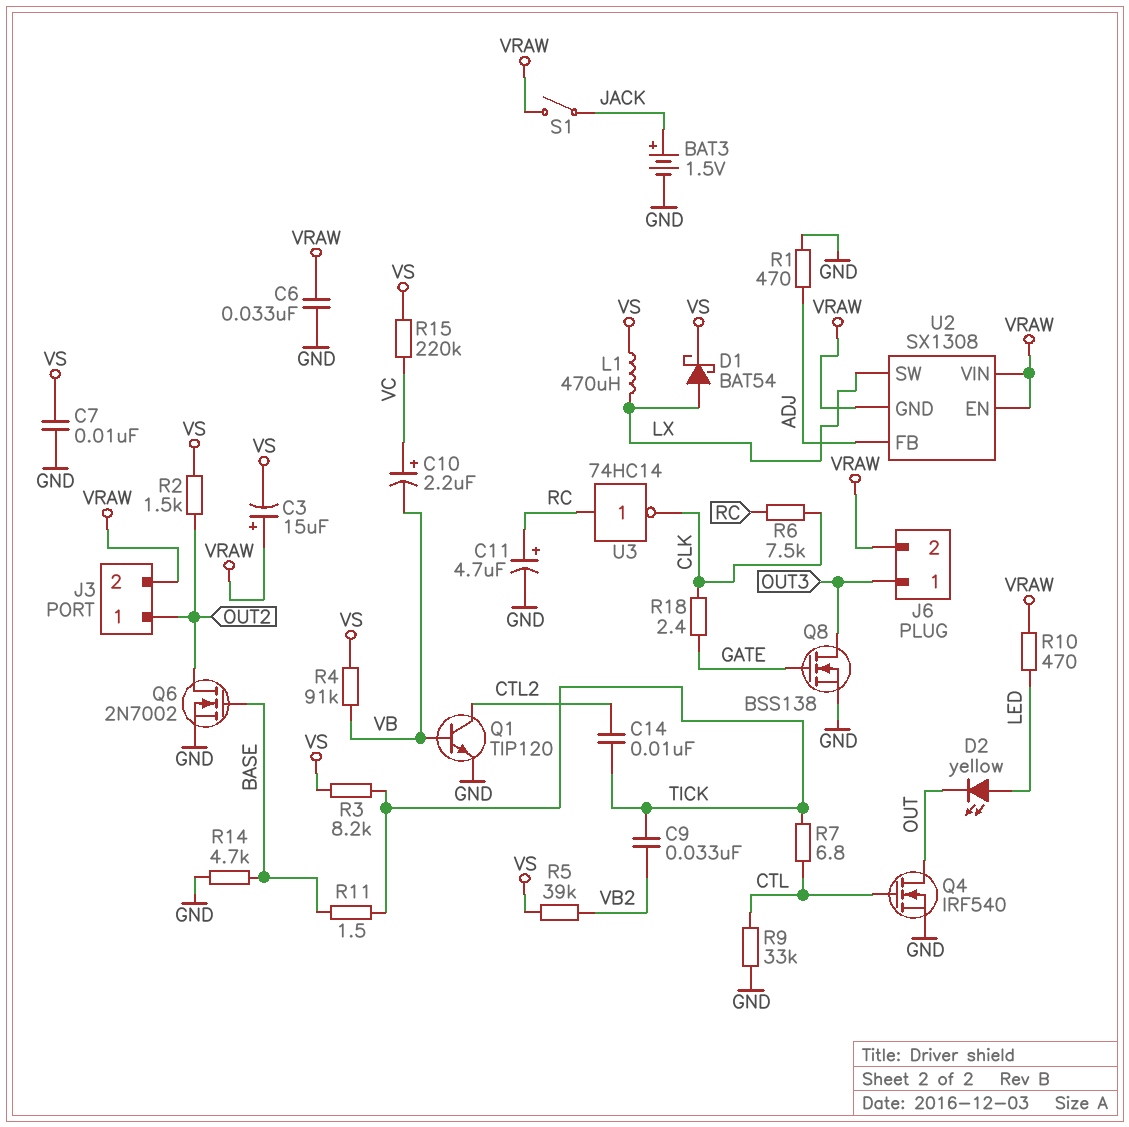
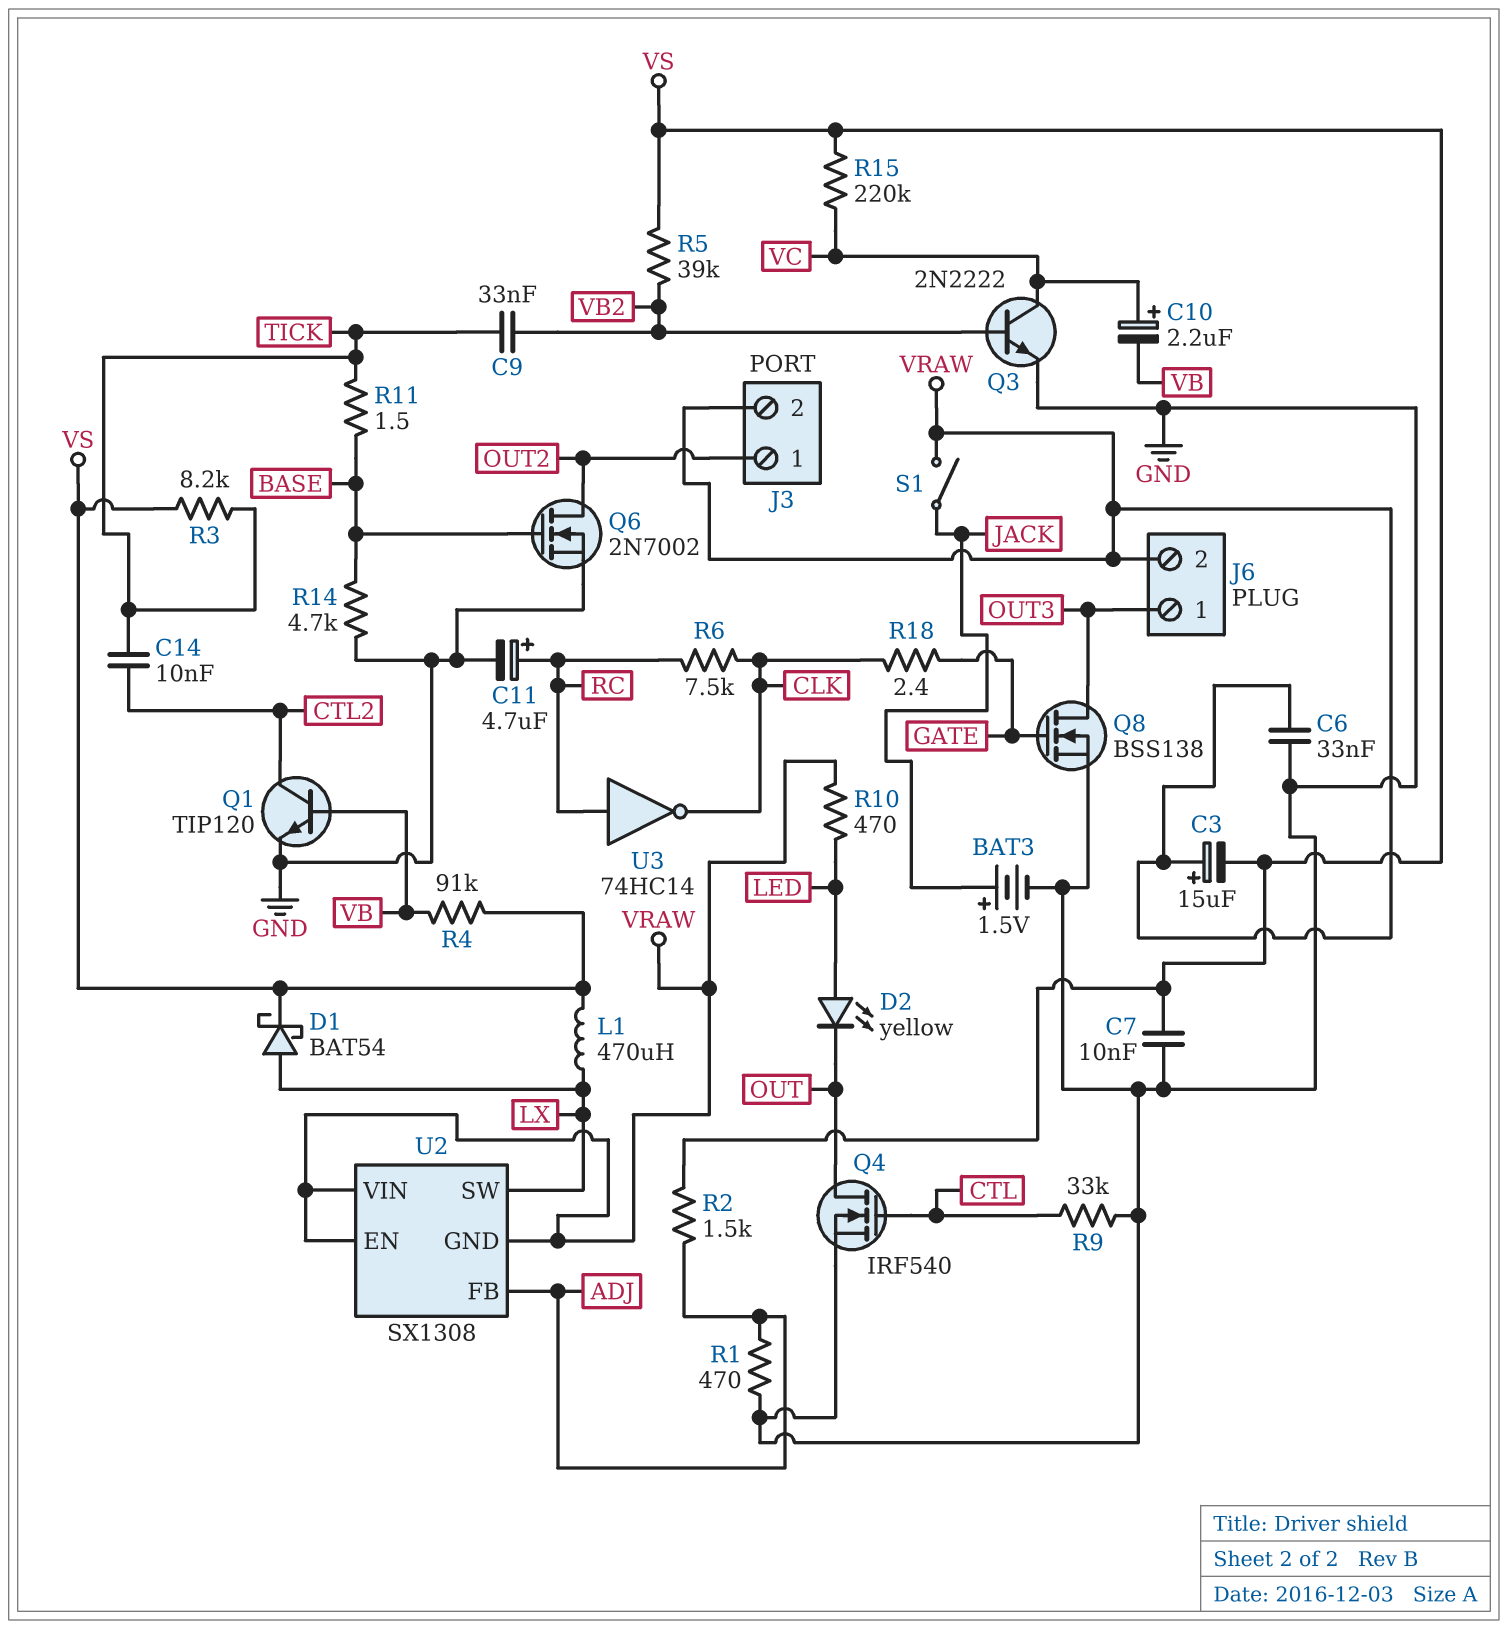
Q3: none -> NPN 2N2222 (B VB2, C VC, E GND)
R2: 1.5k (OUT2, VS) -> 1.5k (ADJ, VS)
R7: 6.8 (CTL, TICK) -> none

